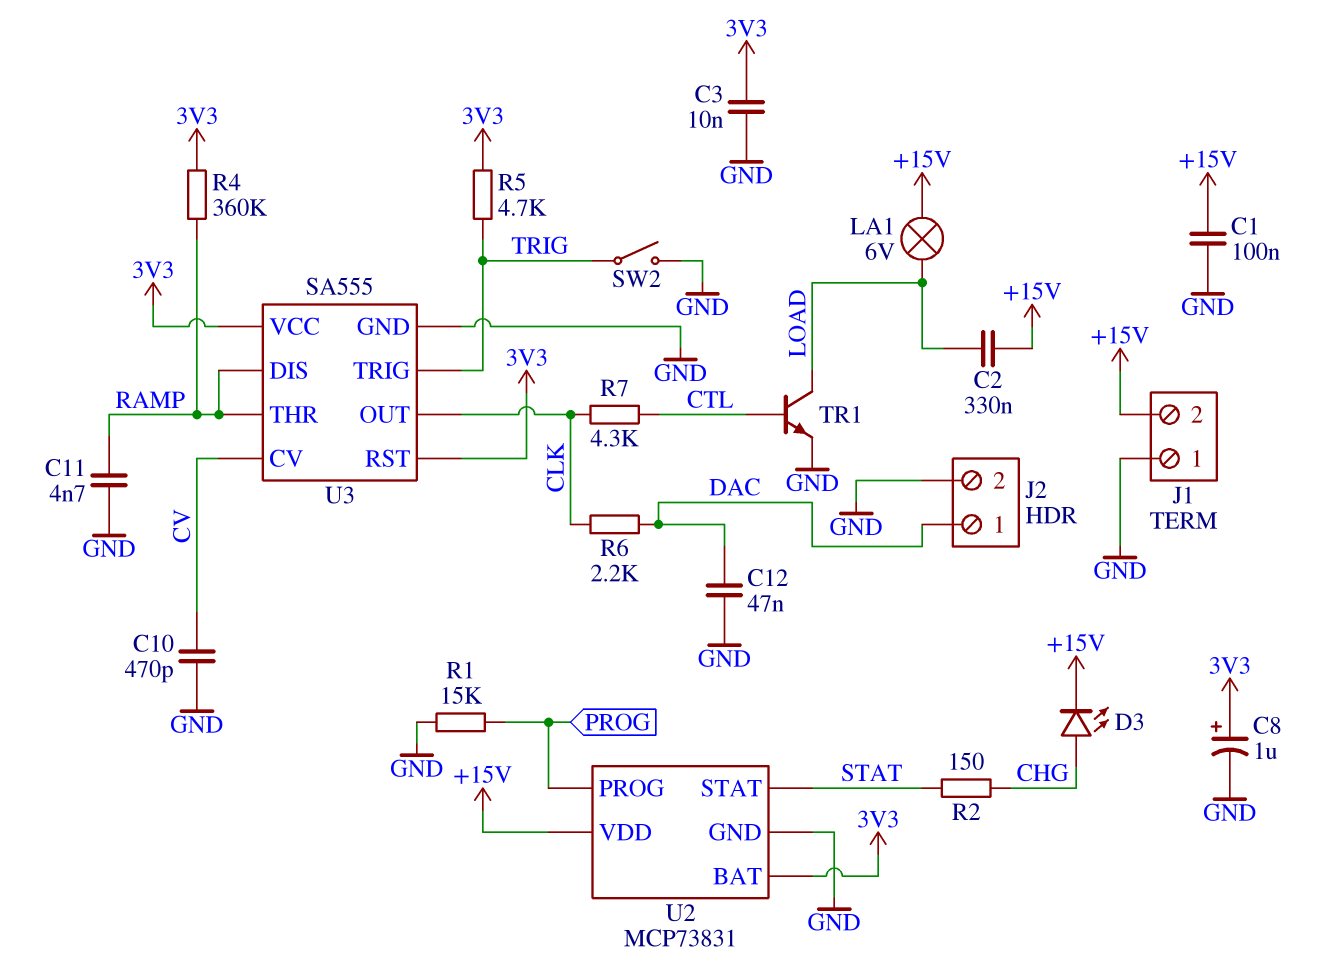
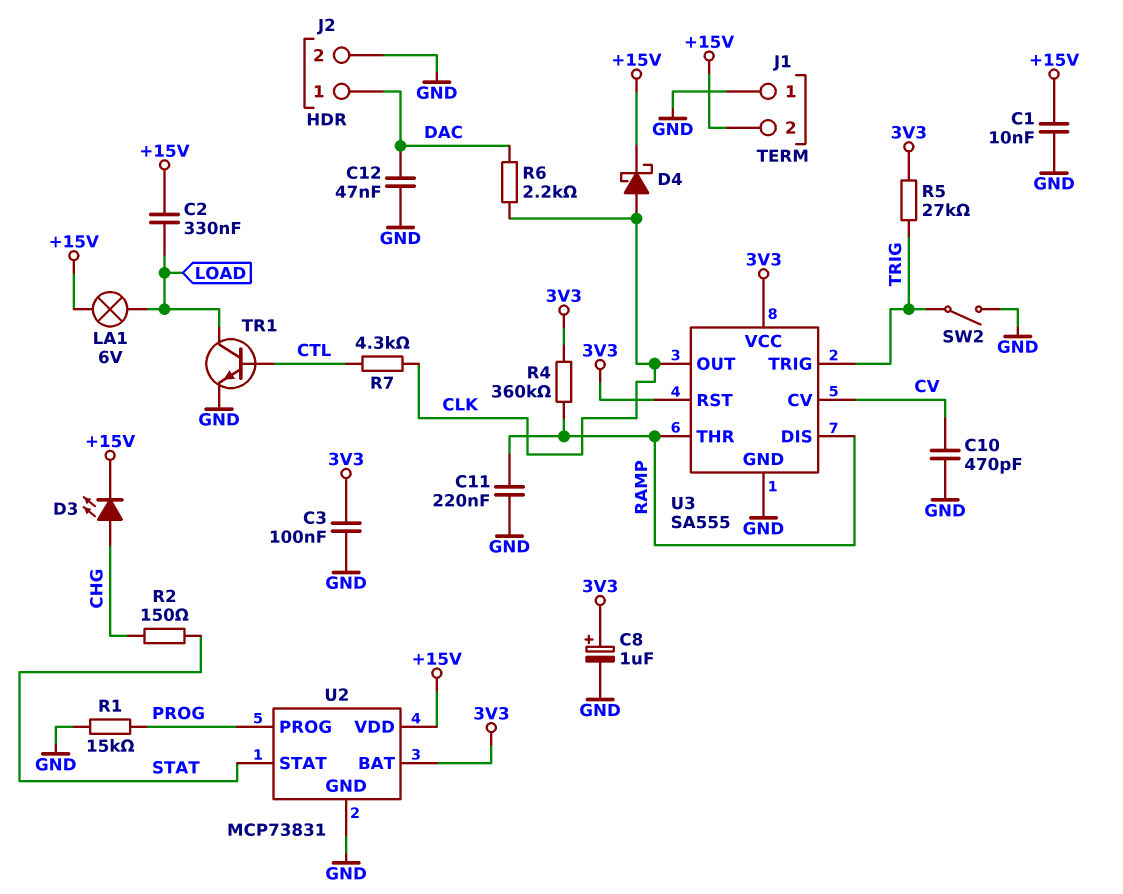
C1: 100nF (+15V, GND) -> 10nF (+15V, GND)
C3: 10nF (3V3, GND) -> 100nF (3V3, GND)
C11: 4.7nF (GND, RAMP) -> 220nF (GND, RAMP)
D4: none -> schottky (A CLK, K +15V)
R5: 4.7k (3V3, TRIG) -> 27k (3V3, TRIG)

